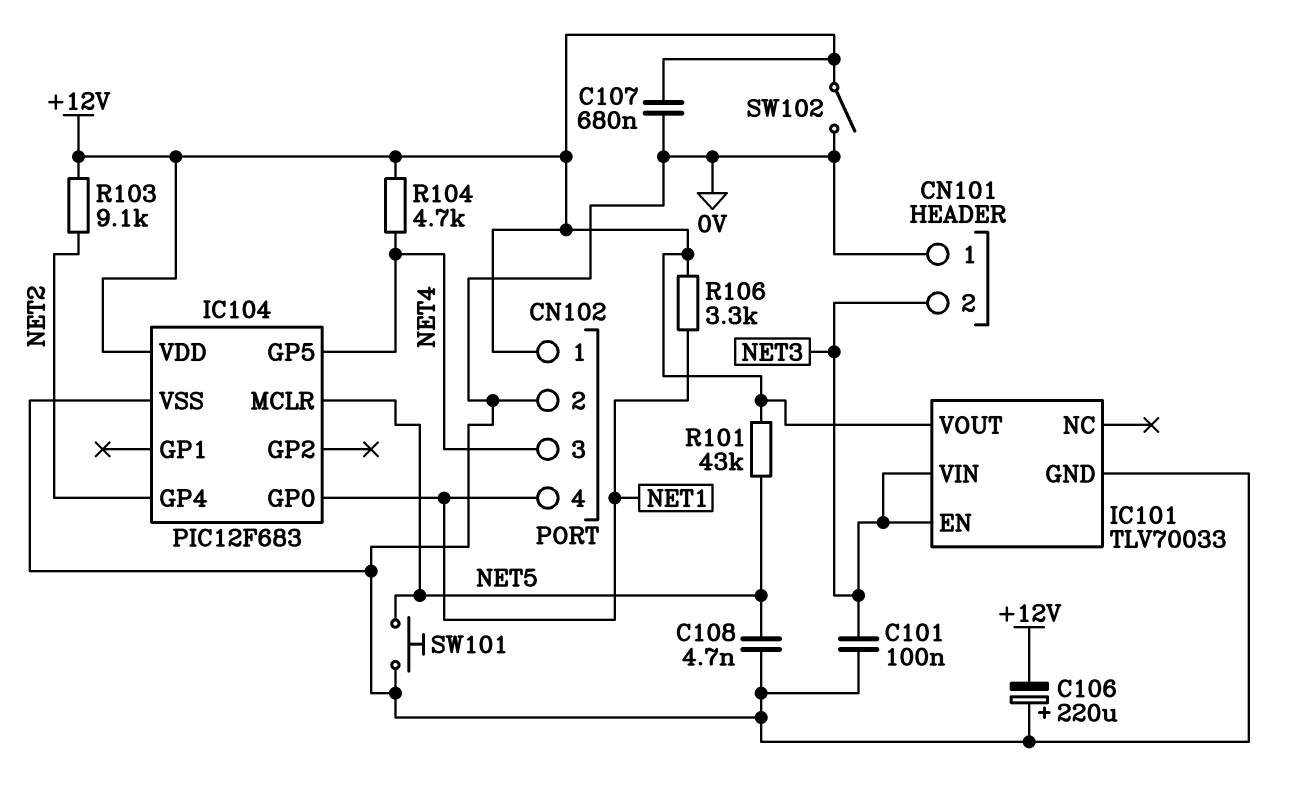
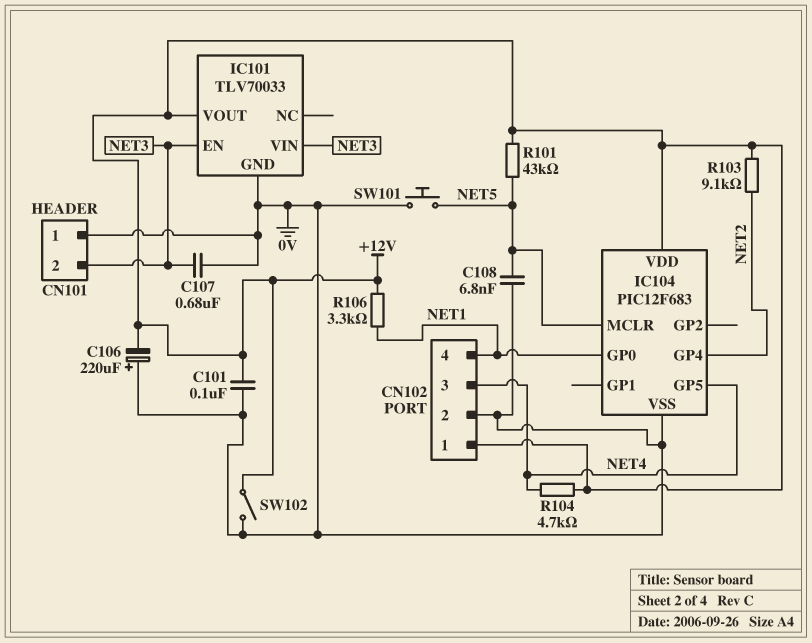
C101: 100nF (0V, NET3) -> 100nF (+12V, 0V)
C107: 680nF (+12V, 0V) -> 680nF (0V, NET3)
C108: 4.7nF (0V, NET5) -> 6.8nF (0V, NET5)

